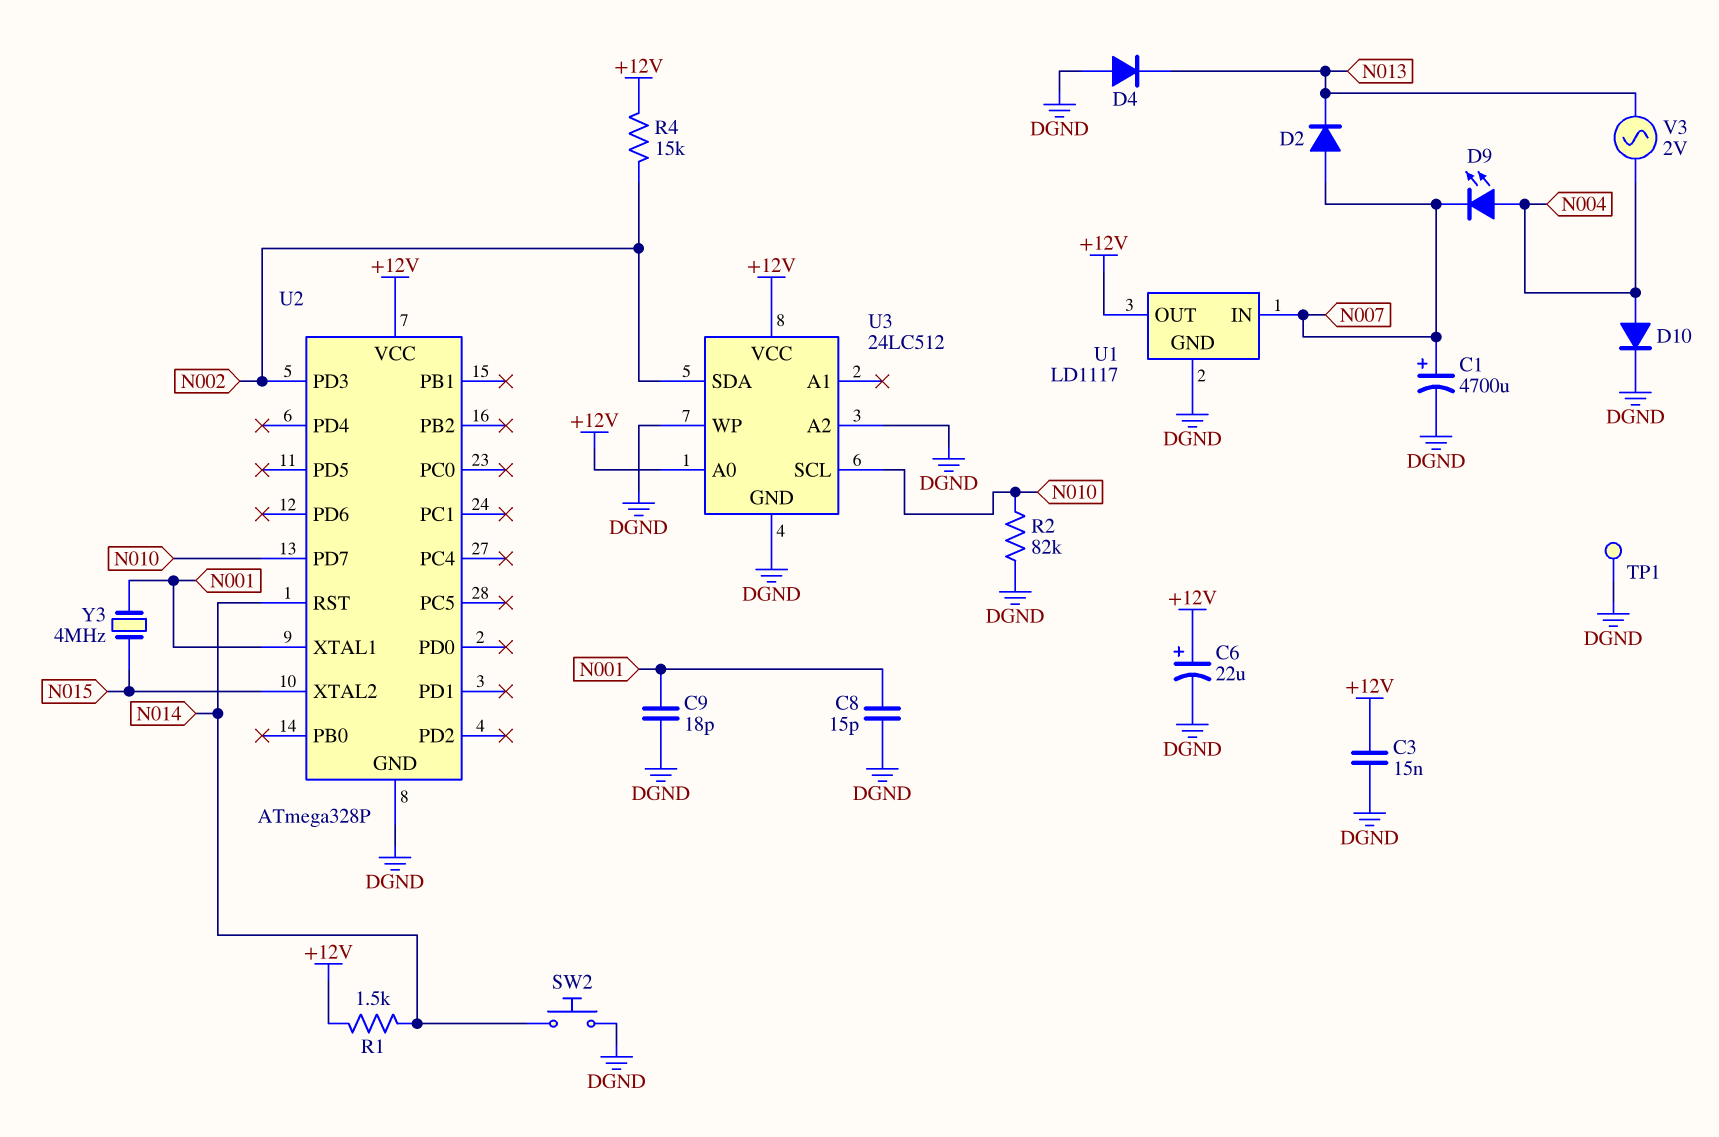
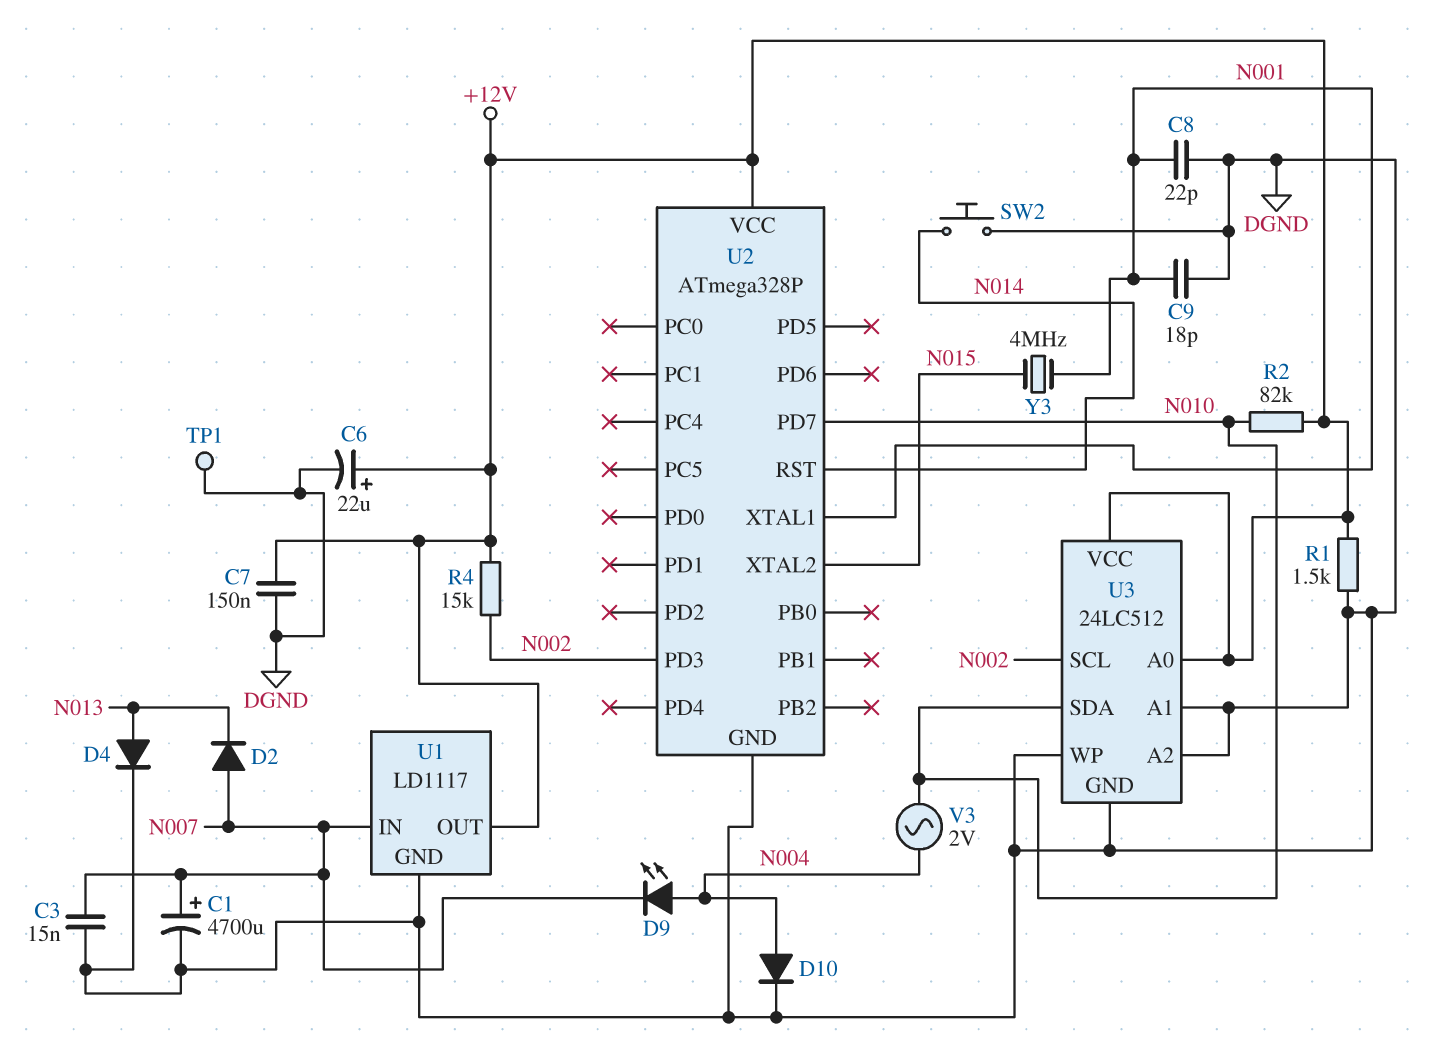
C3: 15nF (+12V, DGND) -> 15nF (DGND, N007)
C7: none -> 150nF (+12V, DGND)
C8: 15pF (DGND, N001) -> 22pF (DGND, N001)
D4: diode (A DGND, K N013) -> diode (A N013, K DGND)
R1: 1.5k (+12V, N014) -> 1.5k (+12V, DGND)
R2: 82k (DGND, N010) -> 82k (+12V, N010)
U3 pin A1: none -> DGND
U3 pin SCL: N010 -> N002
U3 pin SDA: N002 -> N010
V3: AC 2V (N004, N013) -> AC 2V (N004, N010)

